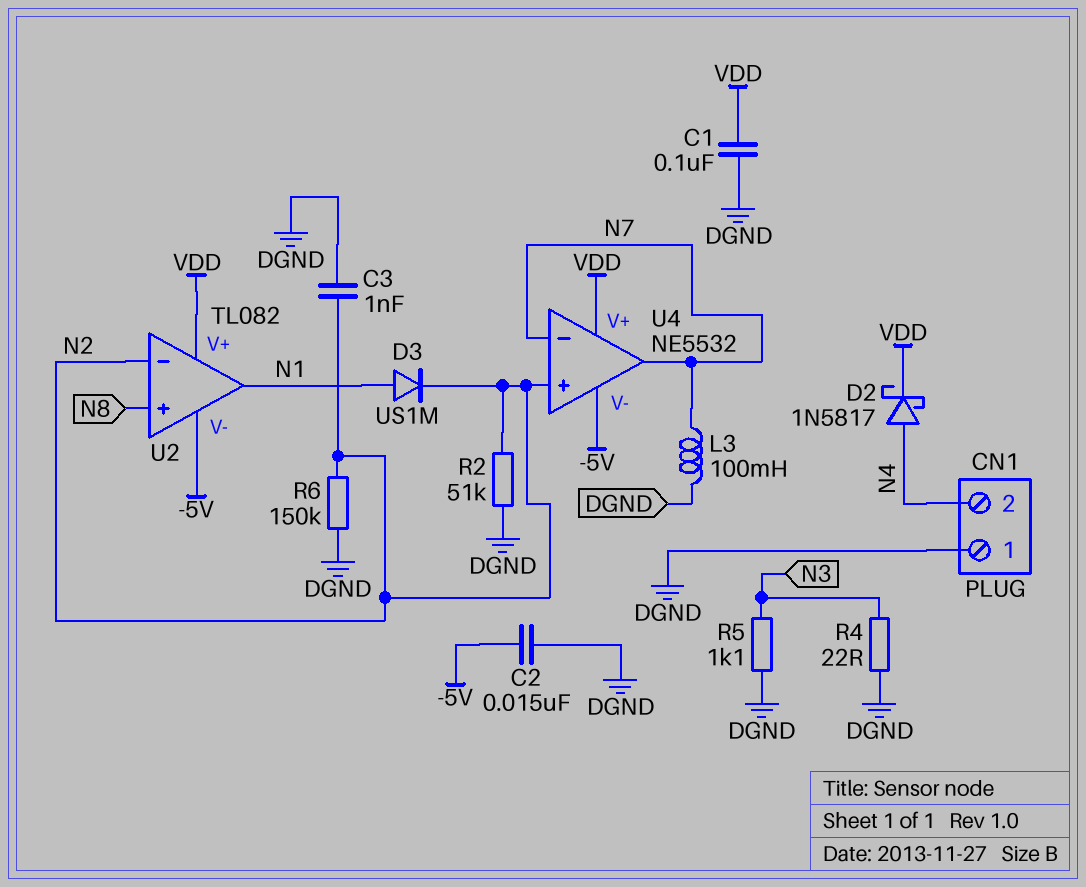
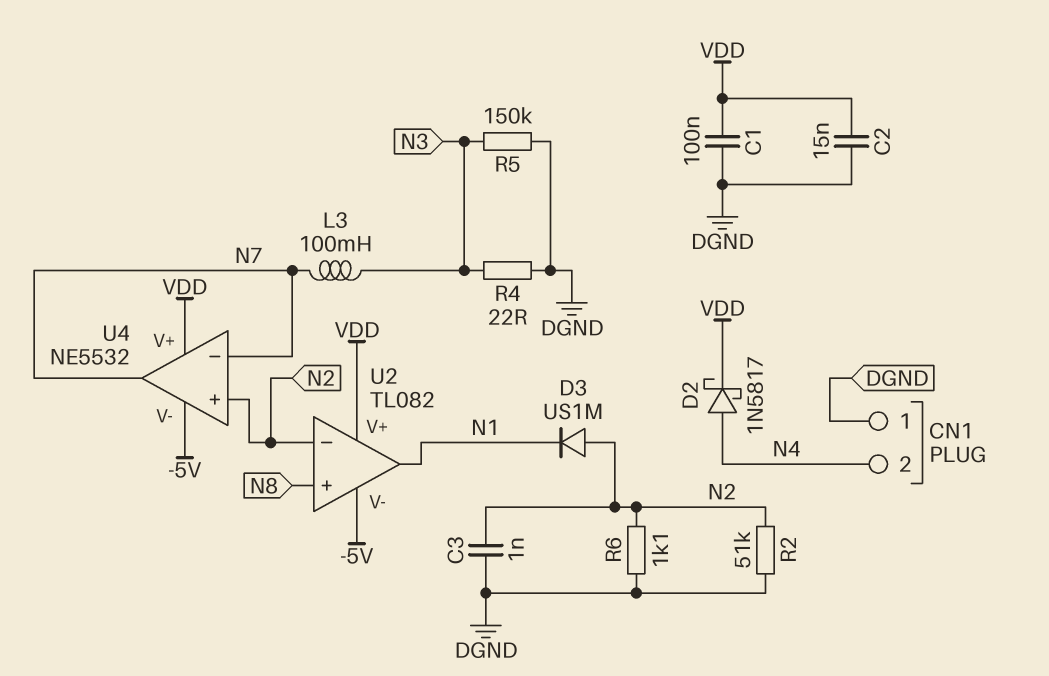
C2: 15nF (-5V, DGND) -> 15nF (DGND, VDD)
D3: diode US1M (A N1, K N2) -> diode US1M (A N2, K N1)
L3: 100mH (DGND, N7) -> 100mH (N3, N7)
R5: 1.1k (DGND, N3) -> 150k (DGND, N3)
R6: 150k (DGND, N2) -> 1.1k (DGND, N2)

